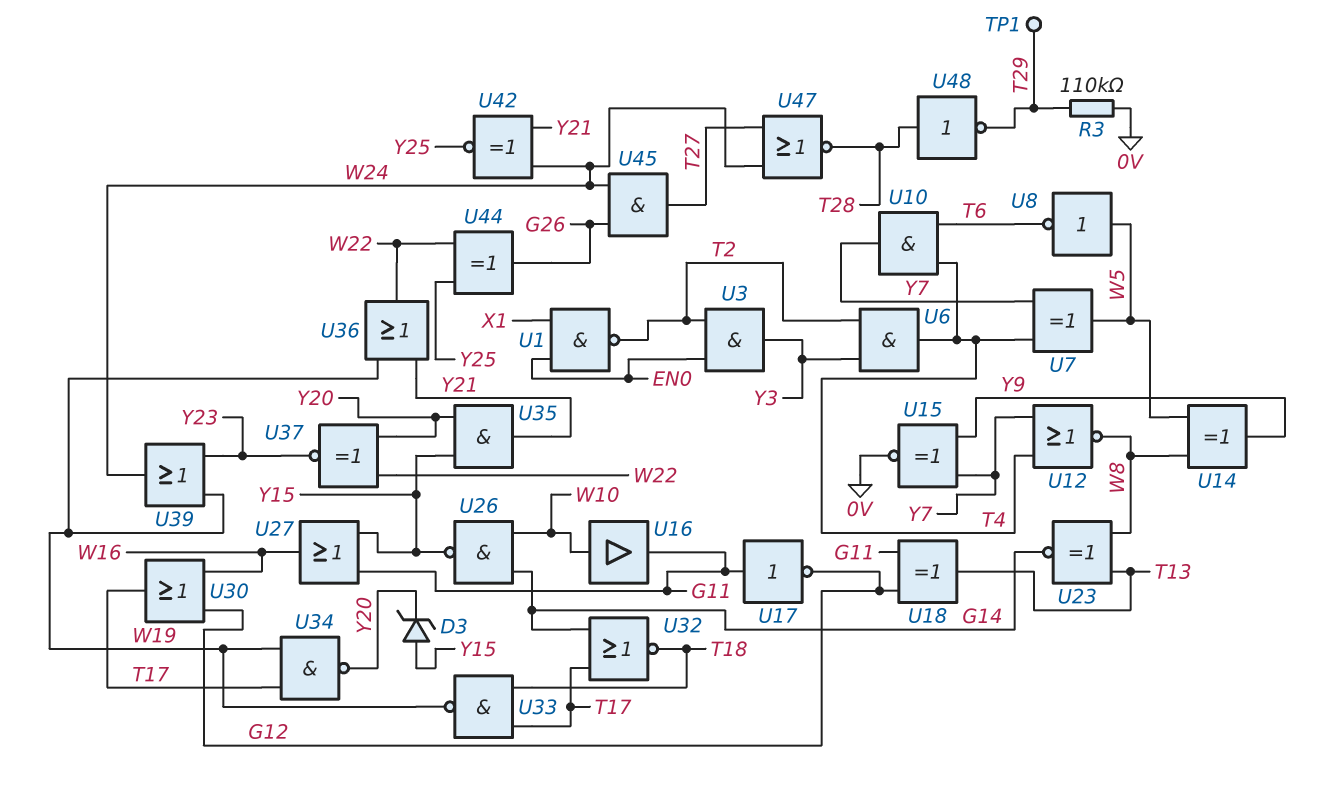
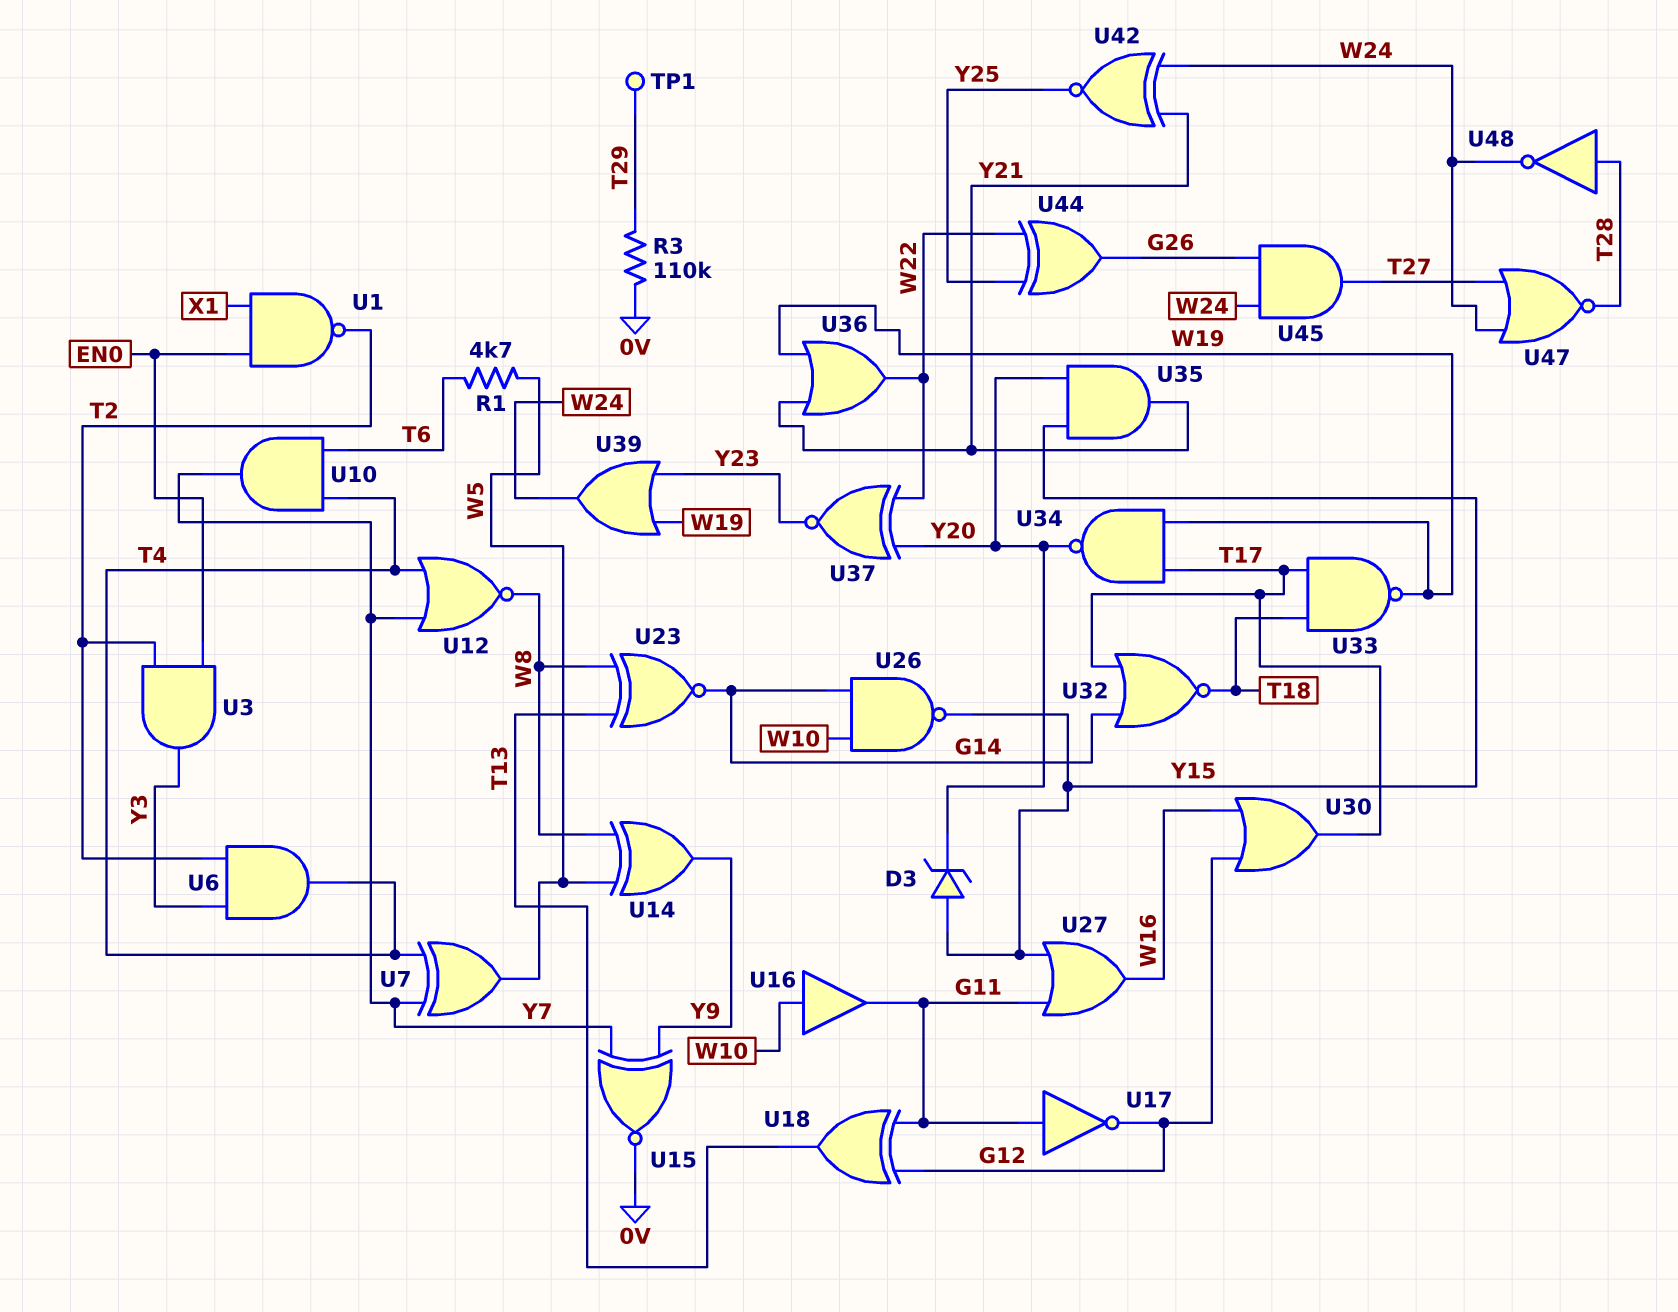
R1: none -> 4.7k (T6, W5)
U8: NOT (in W5, out T6) -> none
U48: NOT (in T28, out T29) -> NOT (in T28, out W24)

